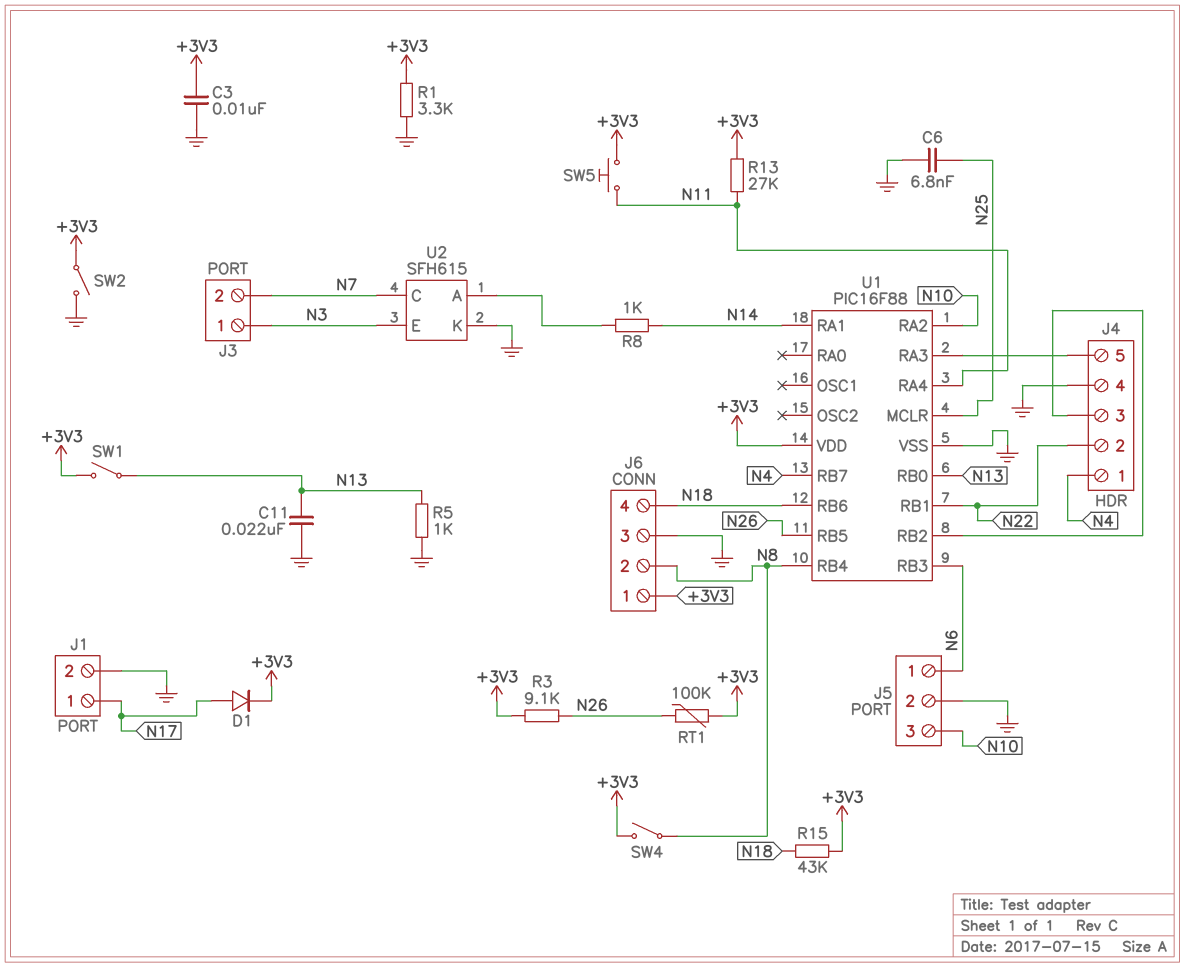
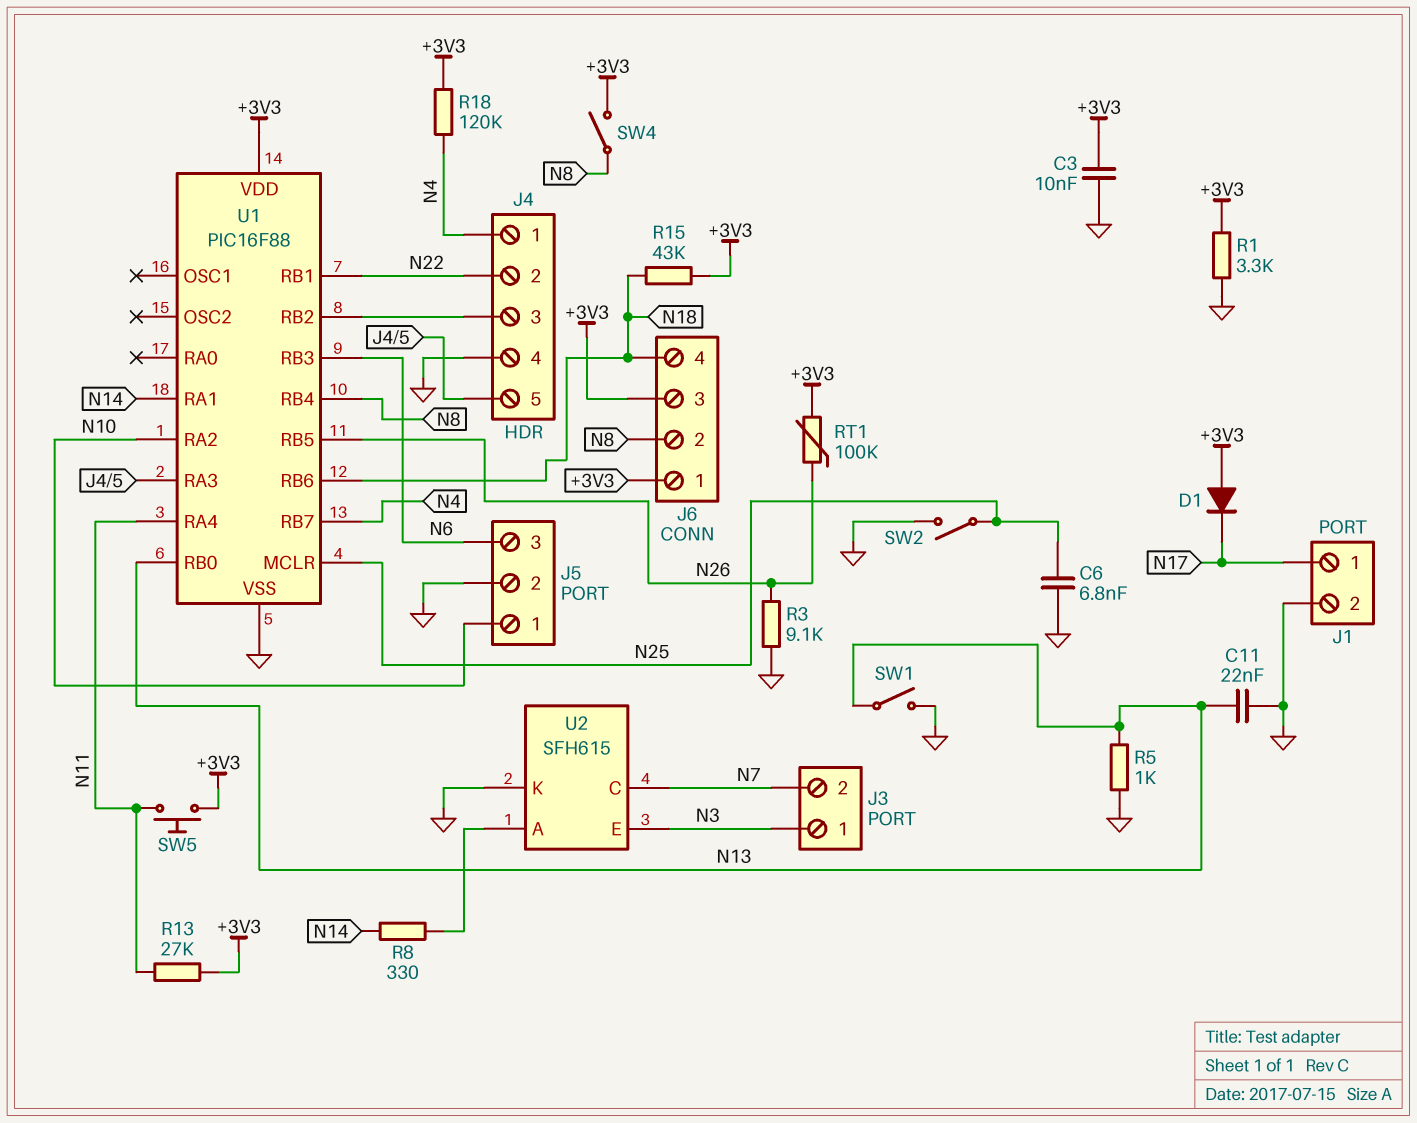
D1: diode (A N17, K +3V3) -> diode (A +3V3, K N17)
J5 pin 1: N6 -> N10
J5 pin 3: N10 -> N6
J6 pin 3: GND -> +3V3
R3: 9.1k (+3V3, N26) -> 9.1k (GND, N26)
R8: 1k (N14, U2/A) -> 330 (N14, U2/A)
R18: none -> 120k (+3V3, N4)
SW1: switch (+3V3, N13) -> switch (GND, N13)
SW2: switch (+3V3, GND) -> switch (GND, N25)

